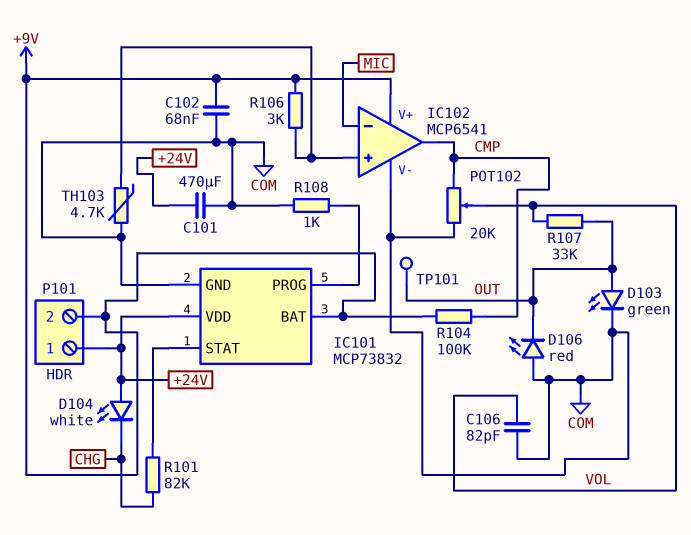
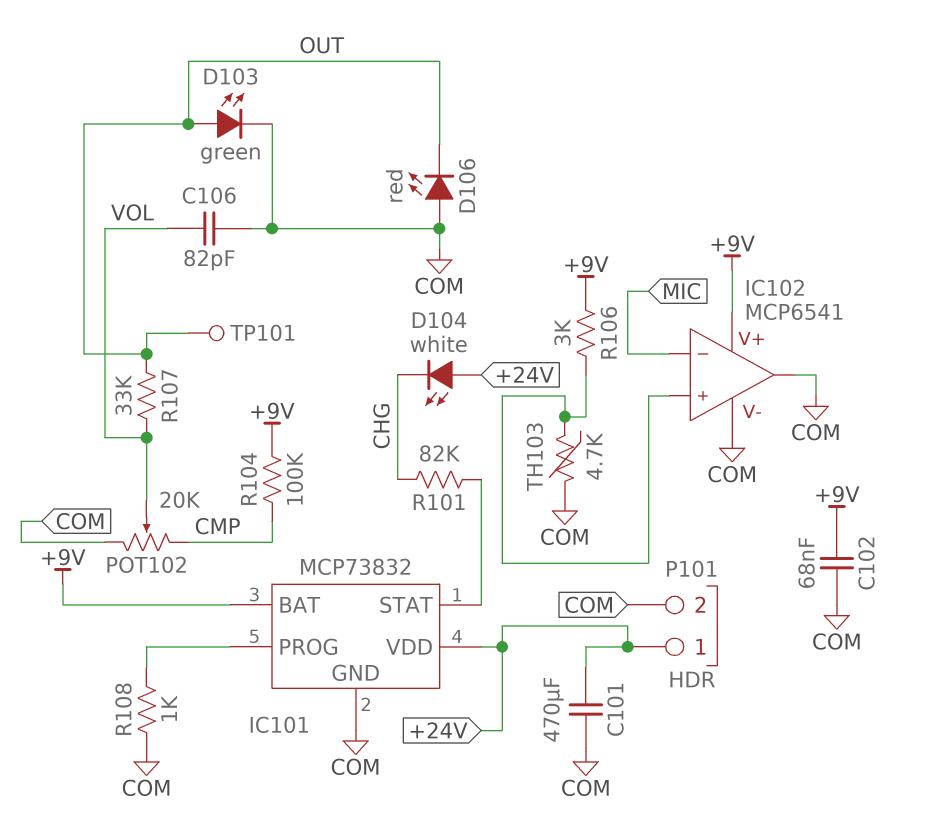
IC102 pin out: CMP -> COM
P101 pin 2: +9V -> COM

